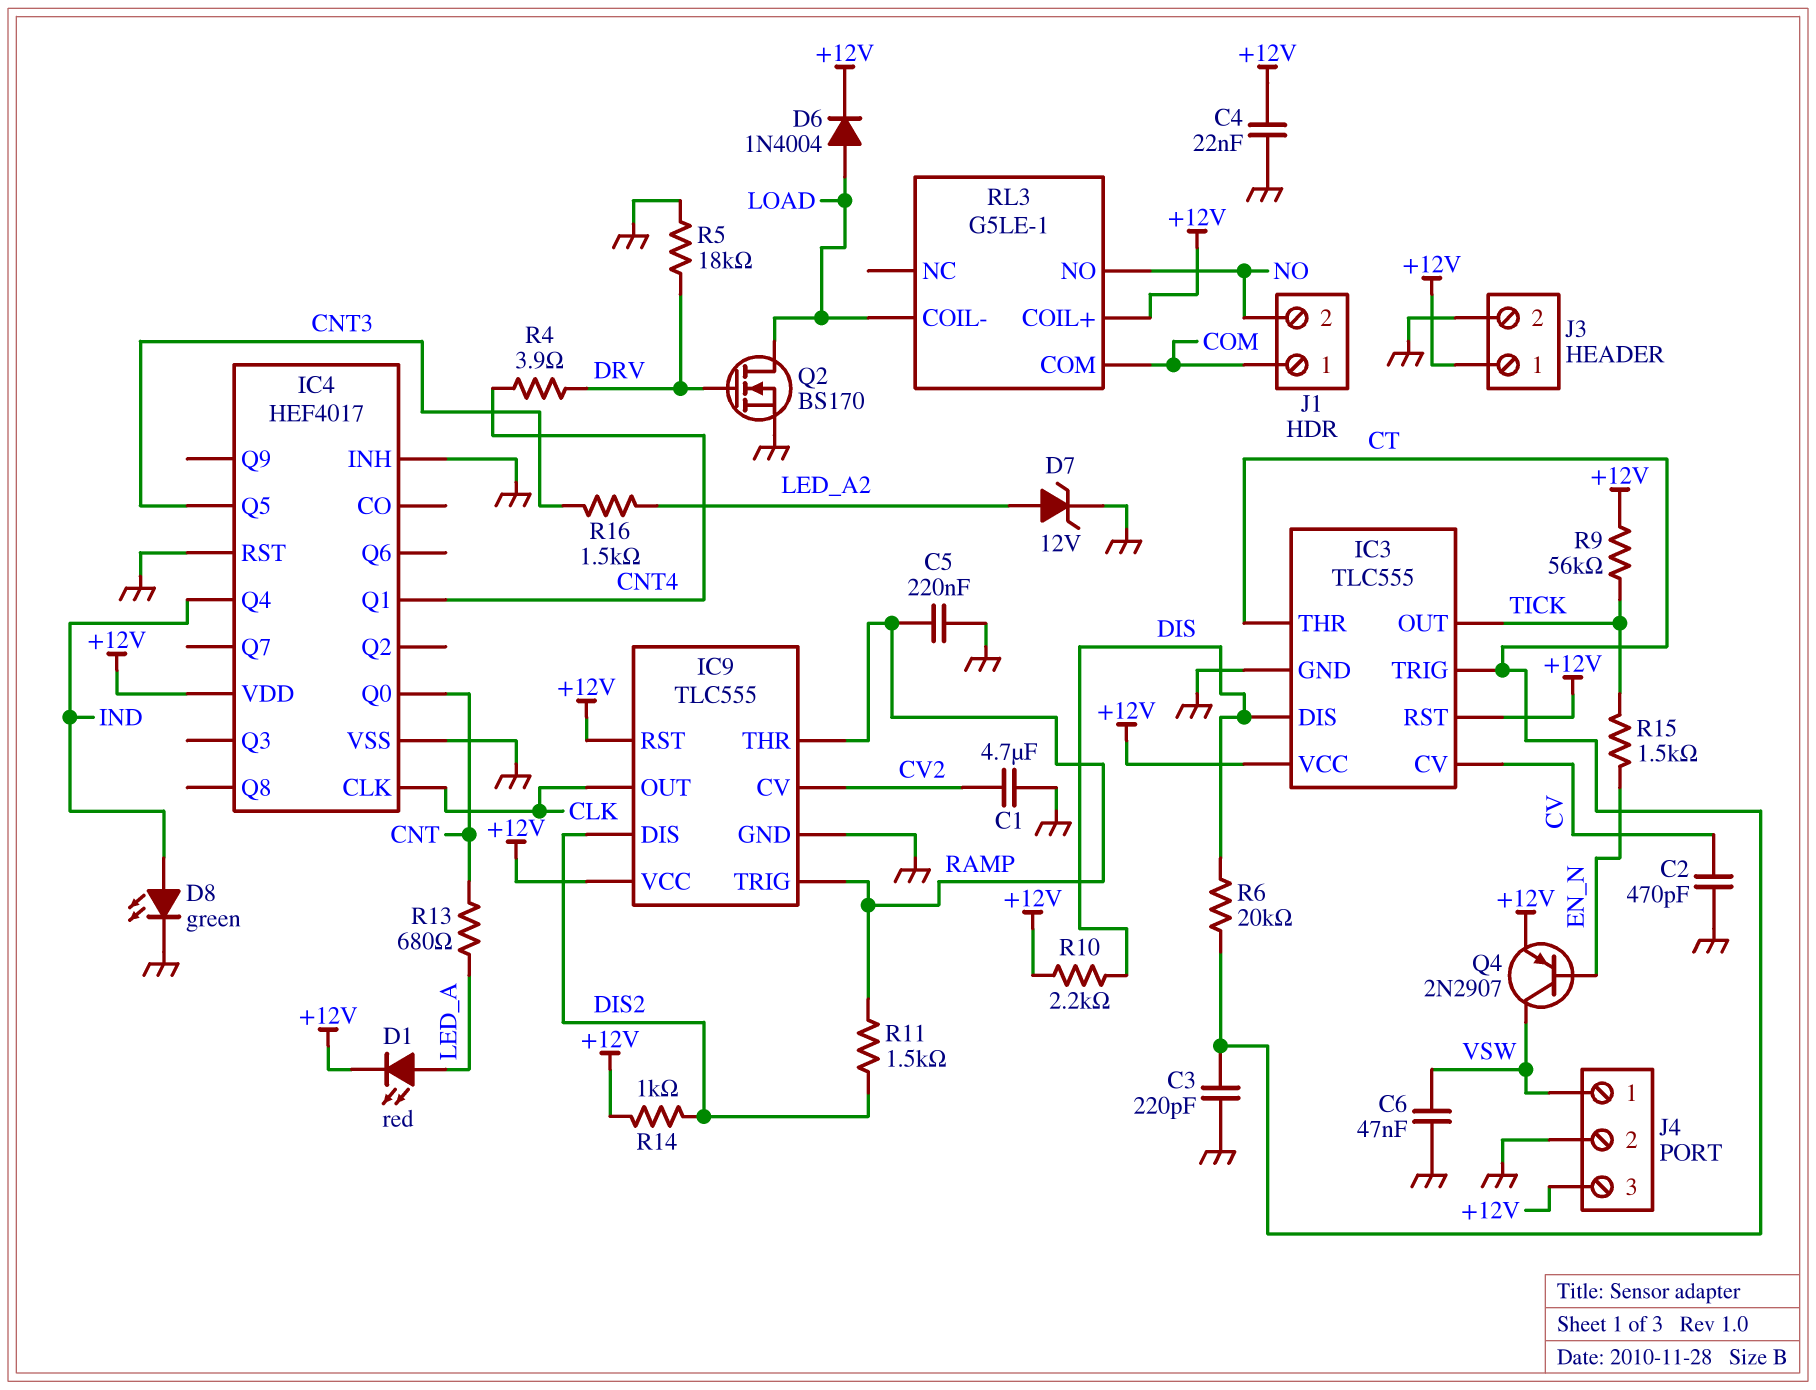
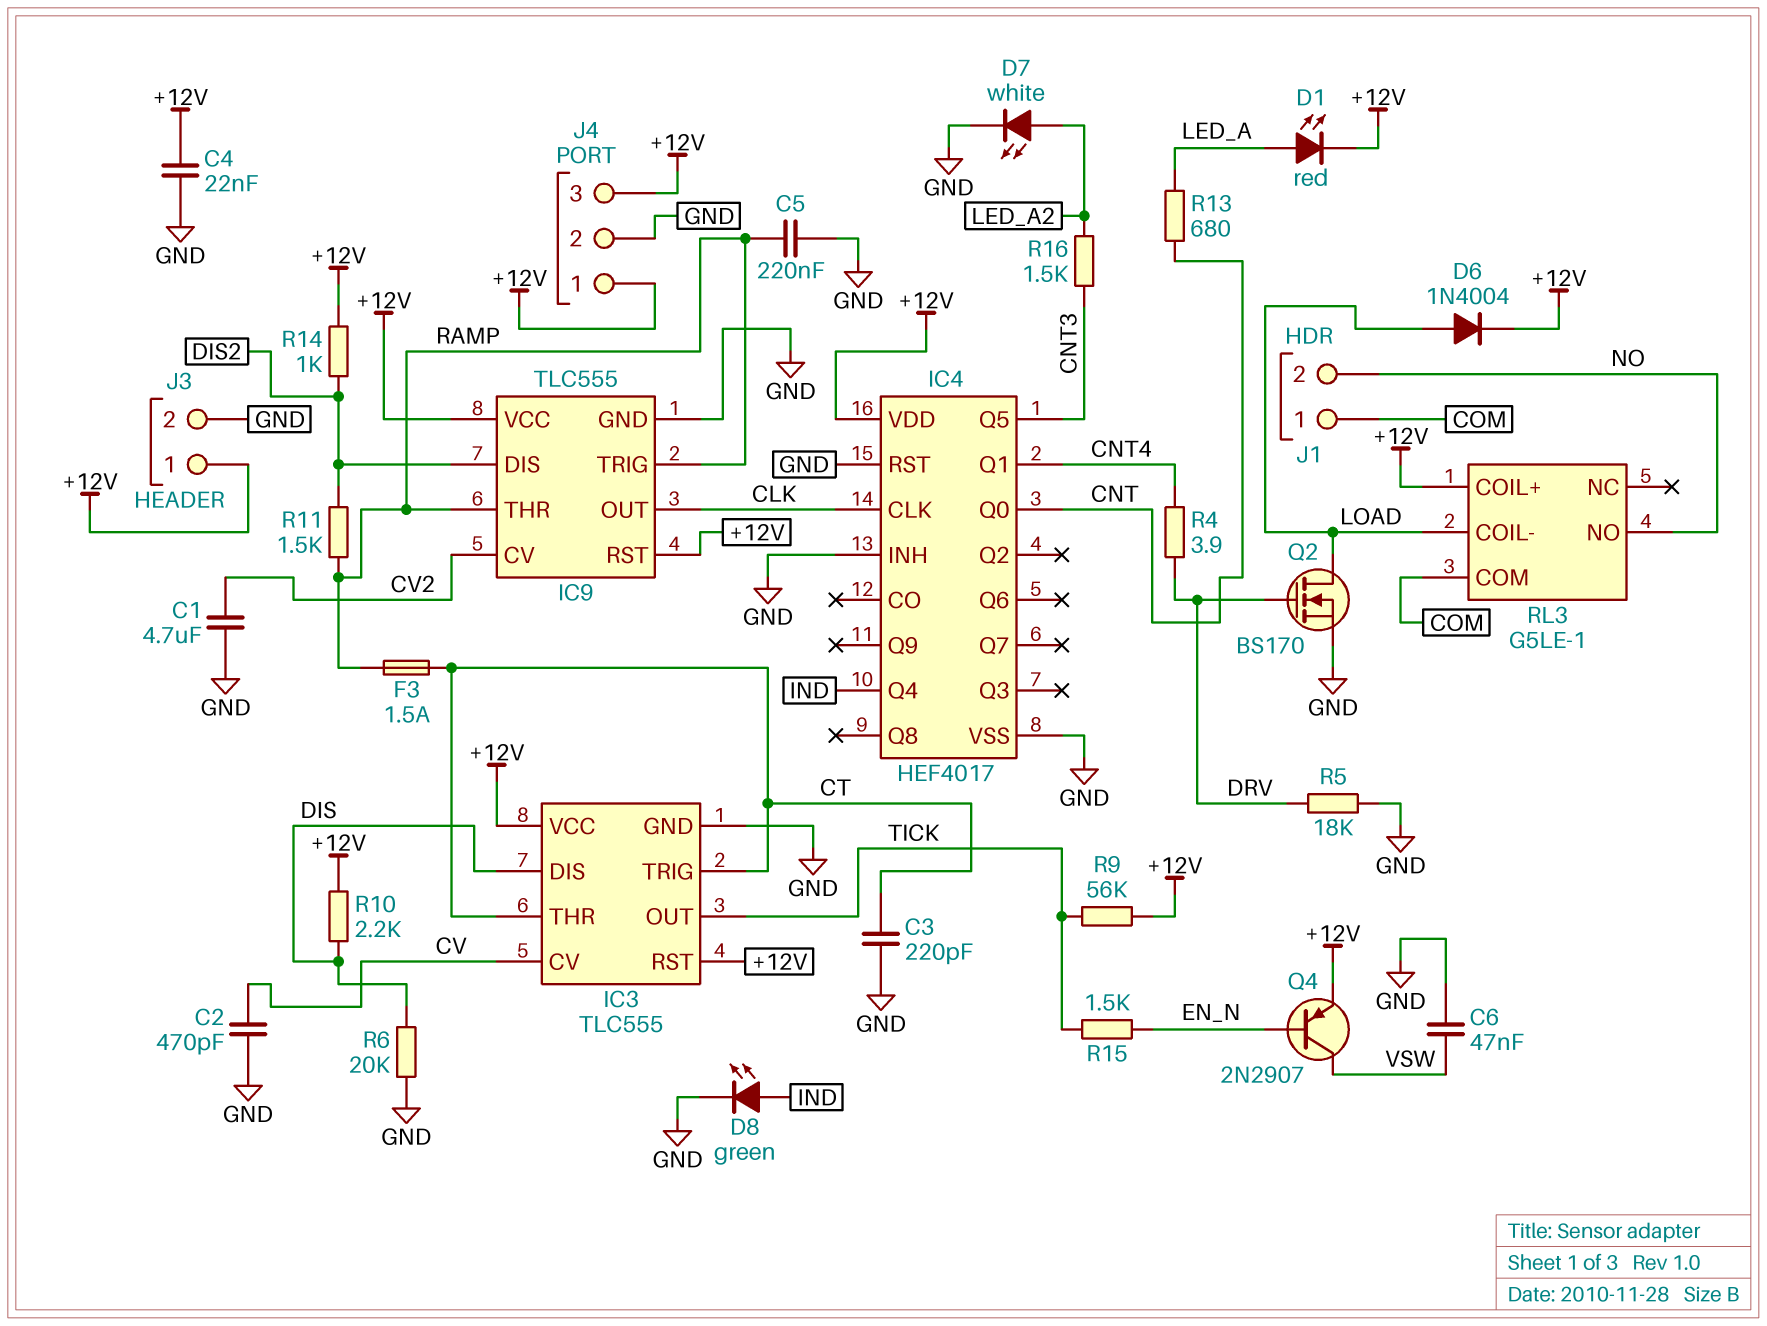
D7: zener 12V (A LED_A2, K GND) -> LED white (A LED_A2, K GND)
F3: none -> 1.5A (CT, RAMP)
J4 pin 1: VSW -> +12V
R6: 20k (CT, DIS) -> 20k (DIS, GND)

